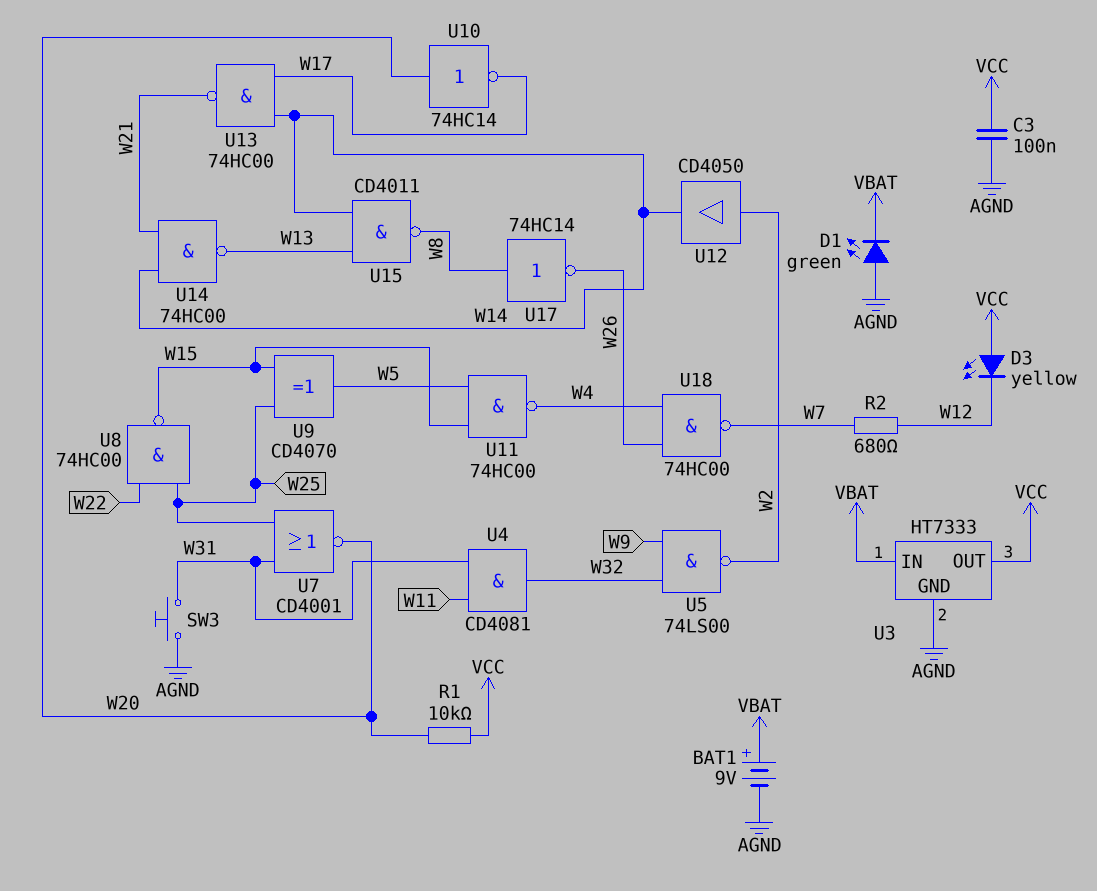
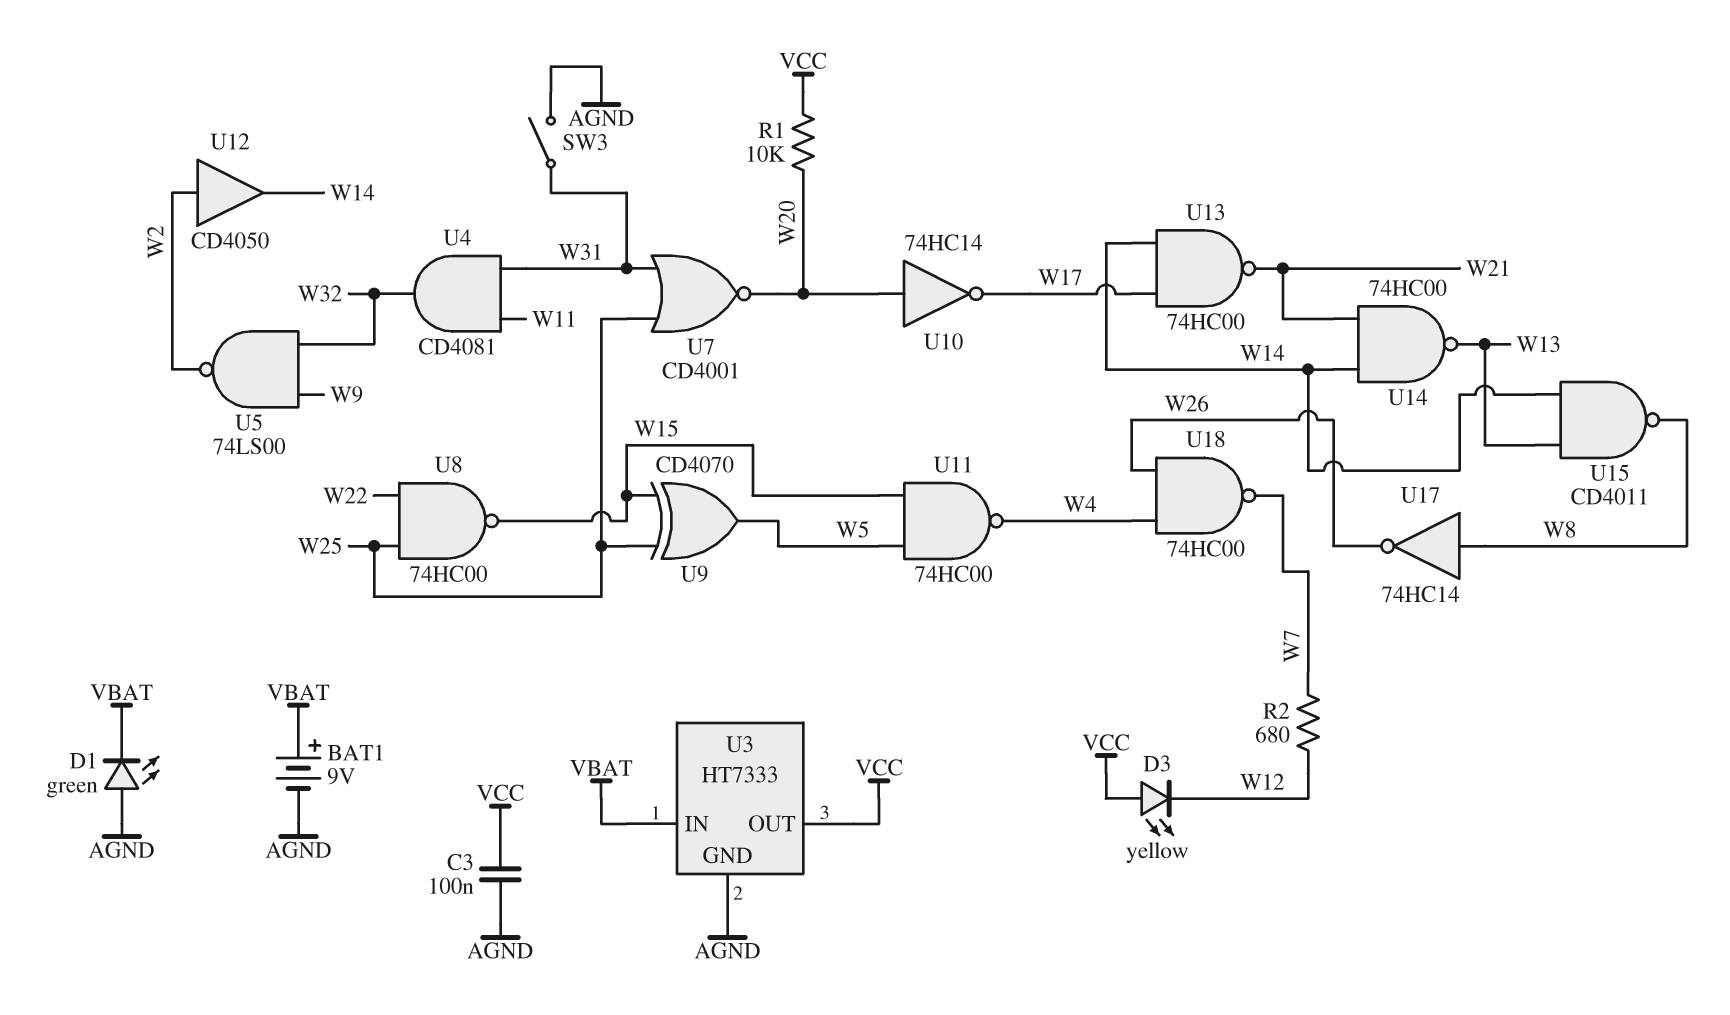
SW3: button (AGND, W31) -> switch (AGND, W31)

